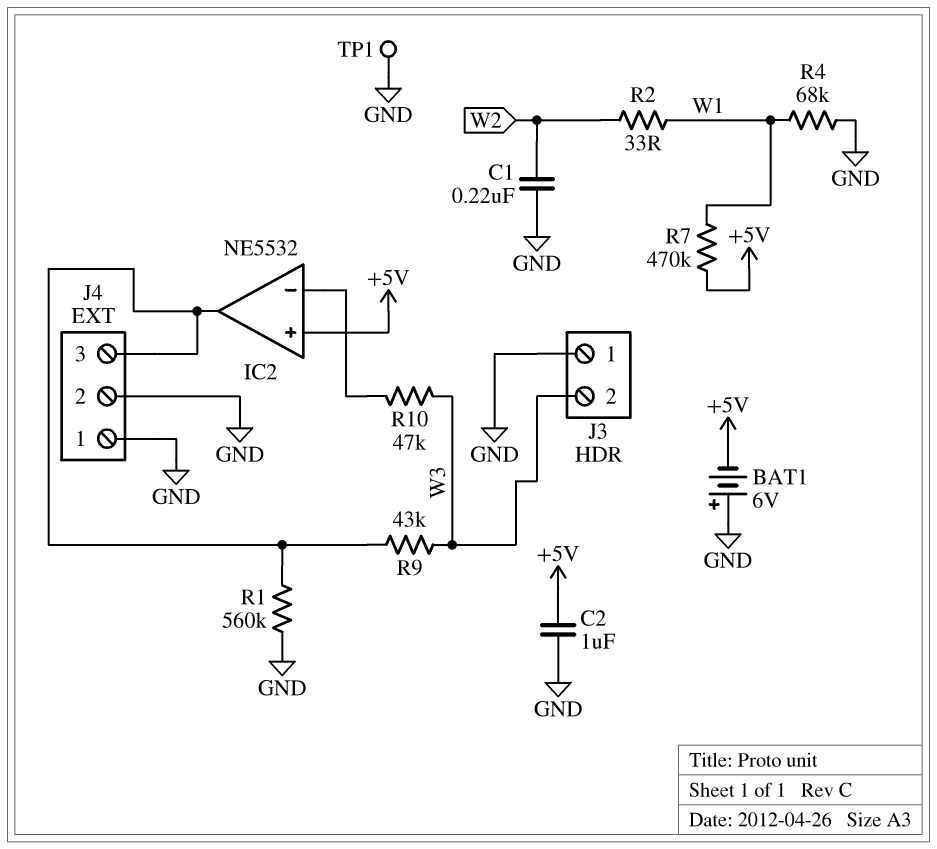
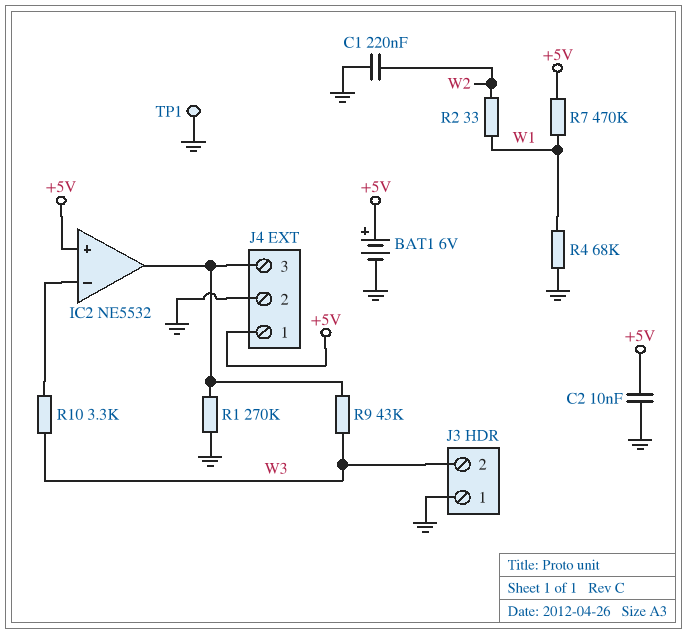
BAT1: 6V (plus GND, minus +5V) -> 6V (plus +5V, minus GND)
C2: 1uF (+5V, GND) -> 10nF (+5V, GND)
J4 pin 1: GND -> +5V
R1: 560k (GND, IC2/out) -> 270k (GND, IC2/out)
R10: 47k (IC2/in-, W3) -> 3.3k (IC2/in-, W3)

